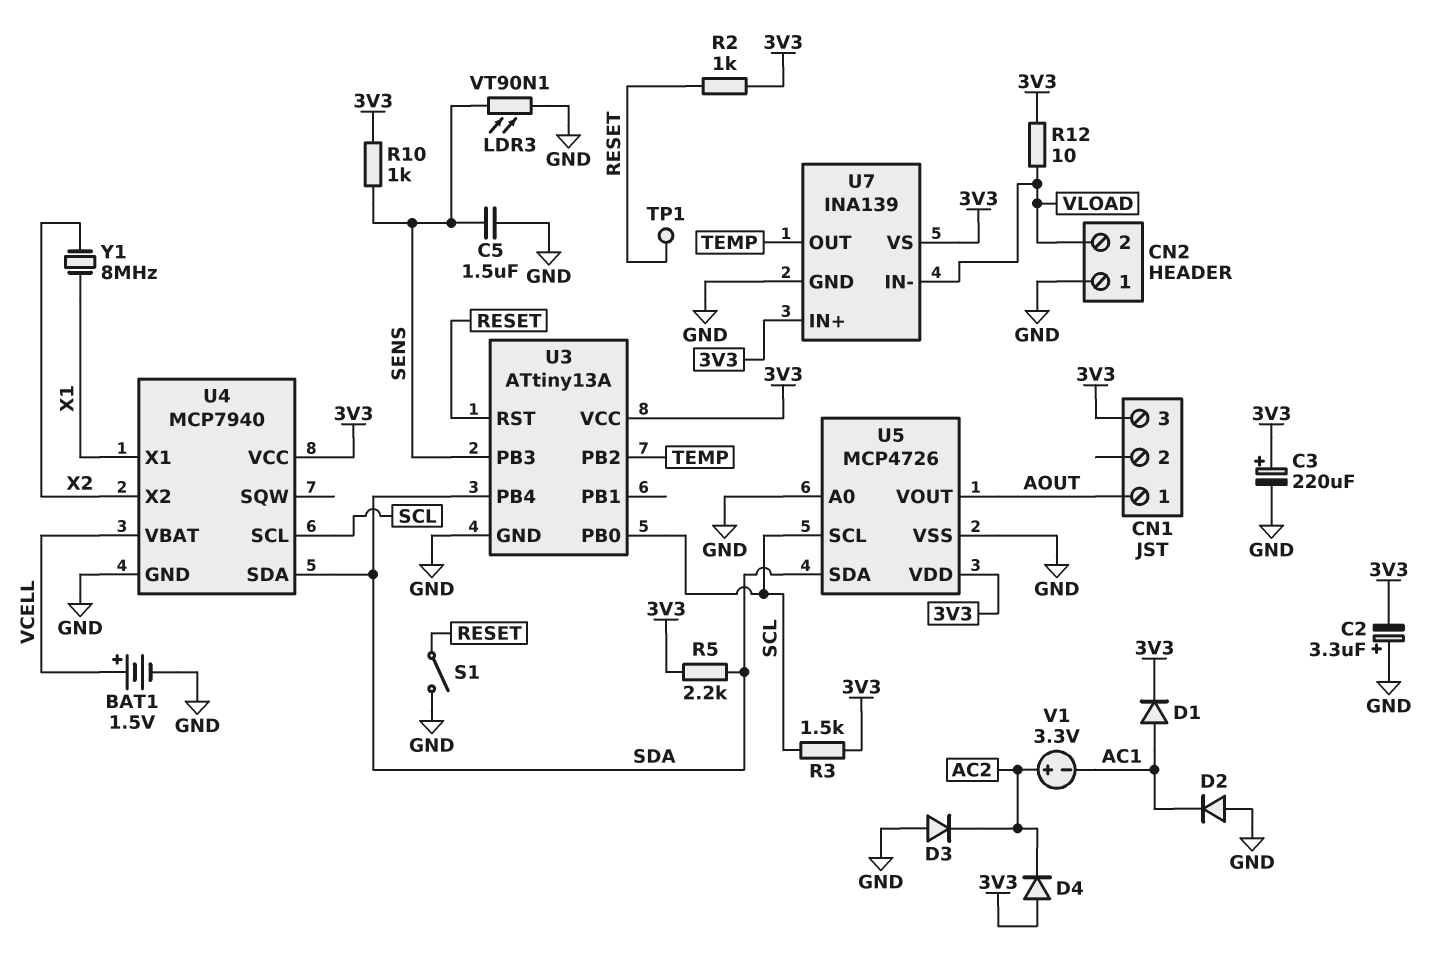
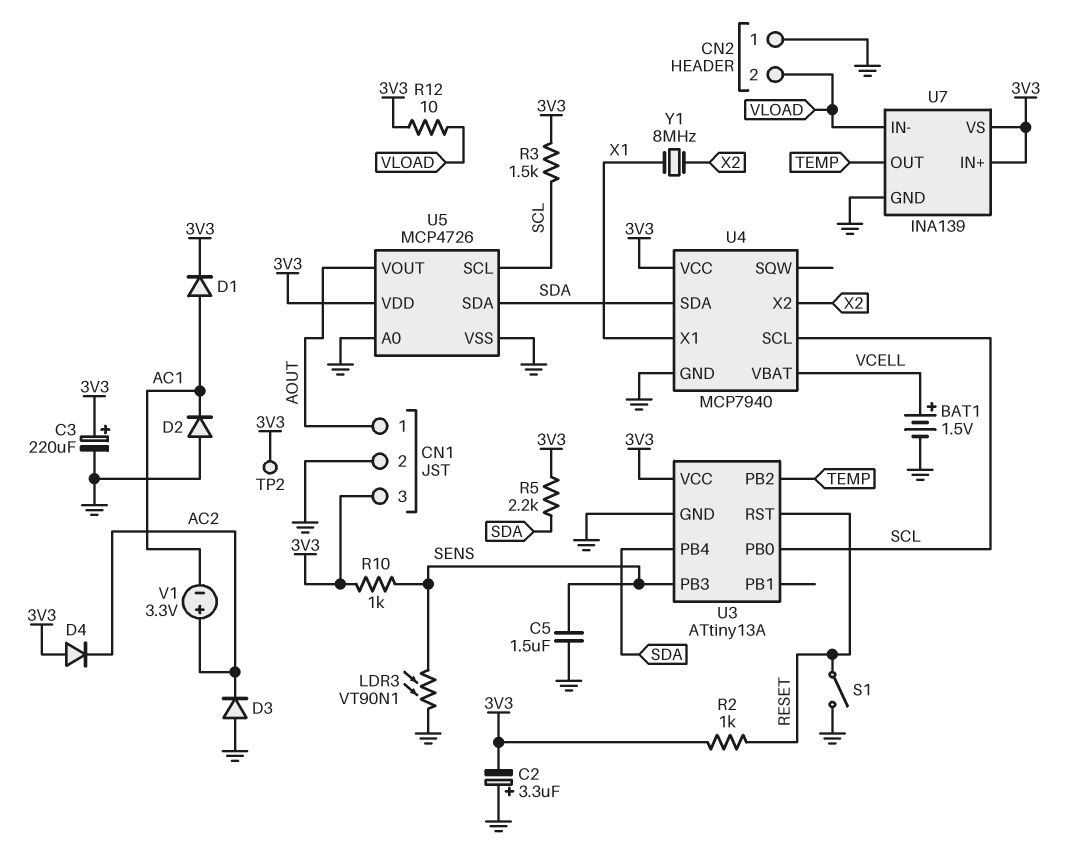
CN1 pin 2: none -> GND
TP1: test point (RESET) -> none
TP2: none -> test point (3V3)

